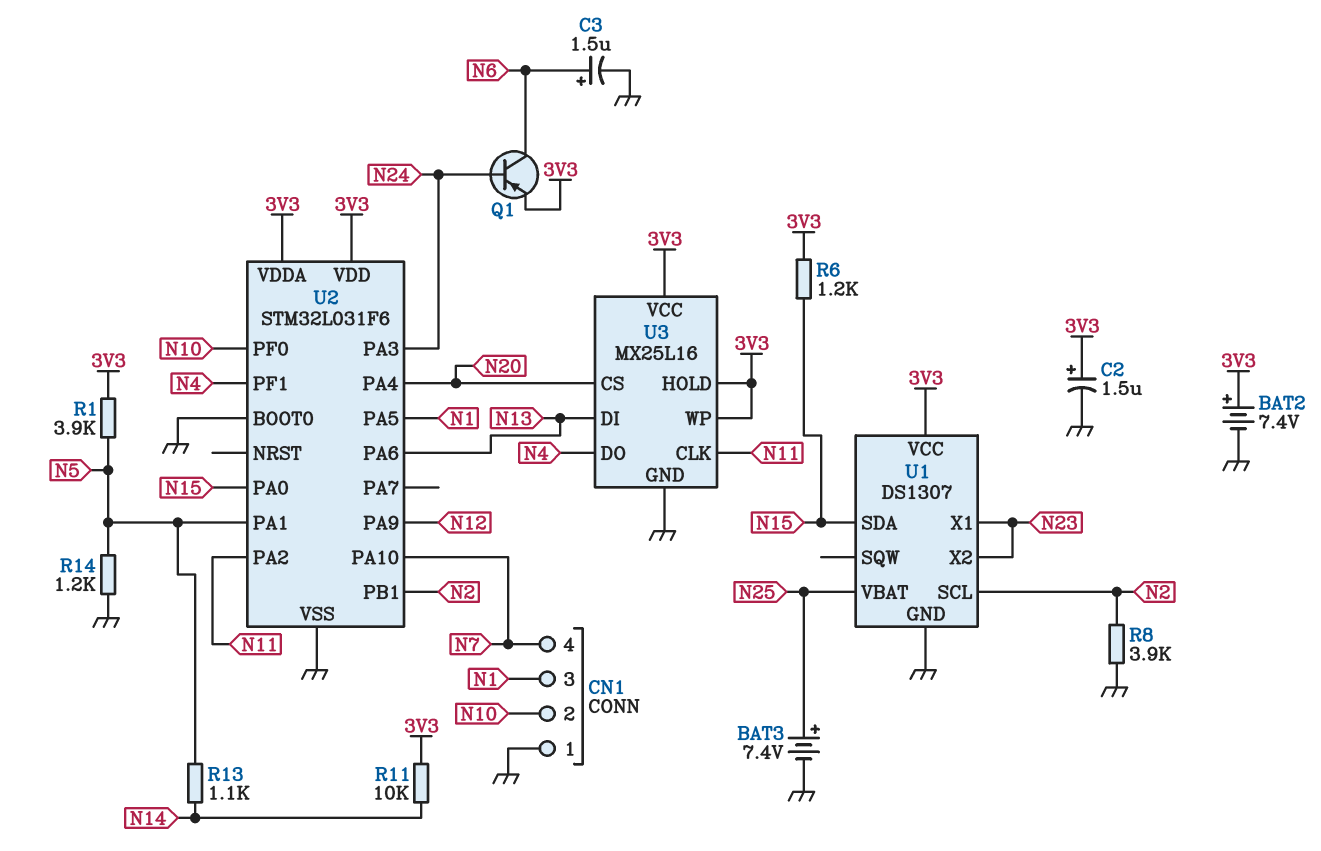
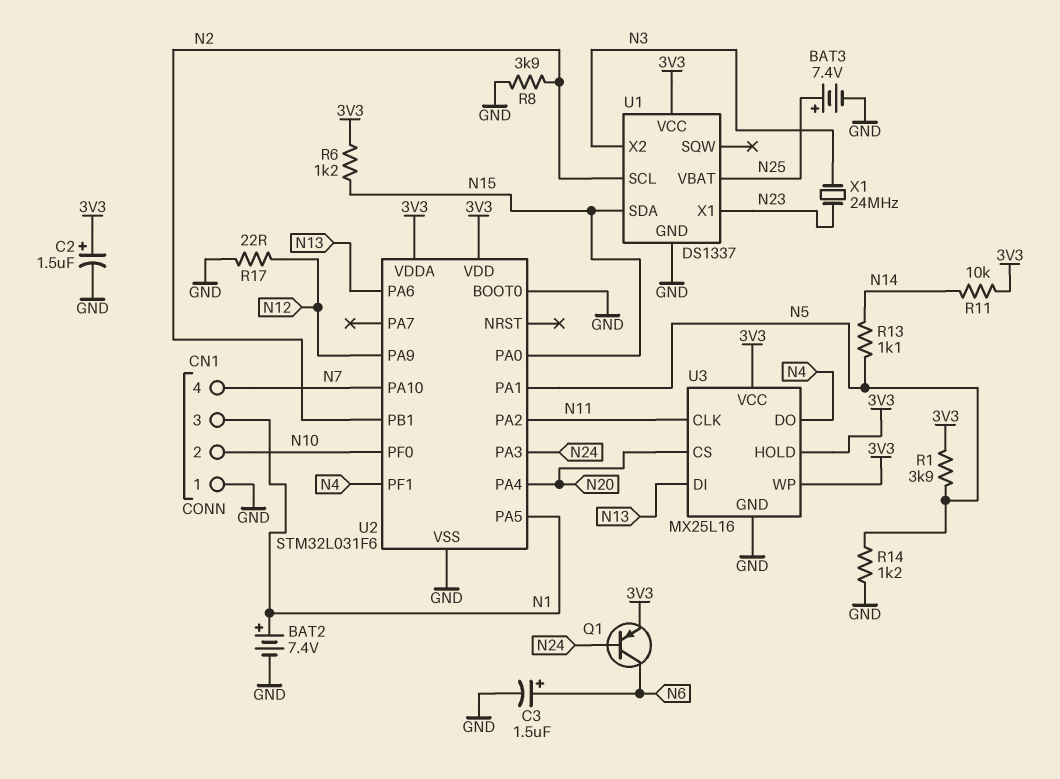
BAT2: 7.4V (plus 3V3, minus GND) -> 7.4V (plus N1, minus GND)
R17: none -> 22 (GND, N12)
U1: DS1307 -> DS1337
U1 pin X2: N23 -> N3
X1: none -> 24MHz (N3, N23)

